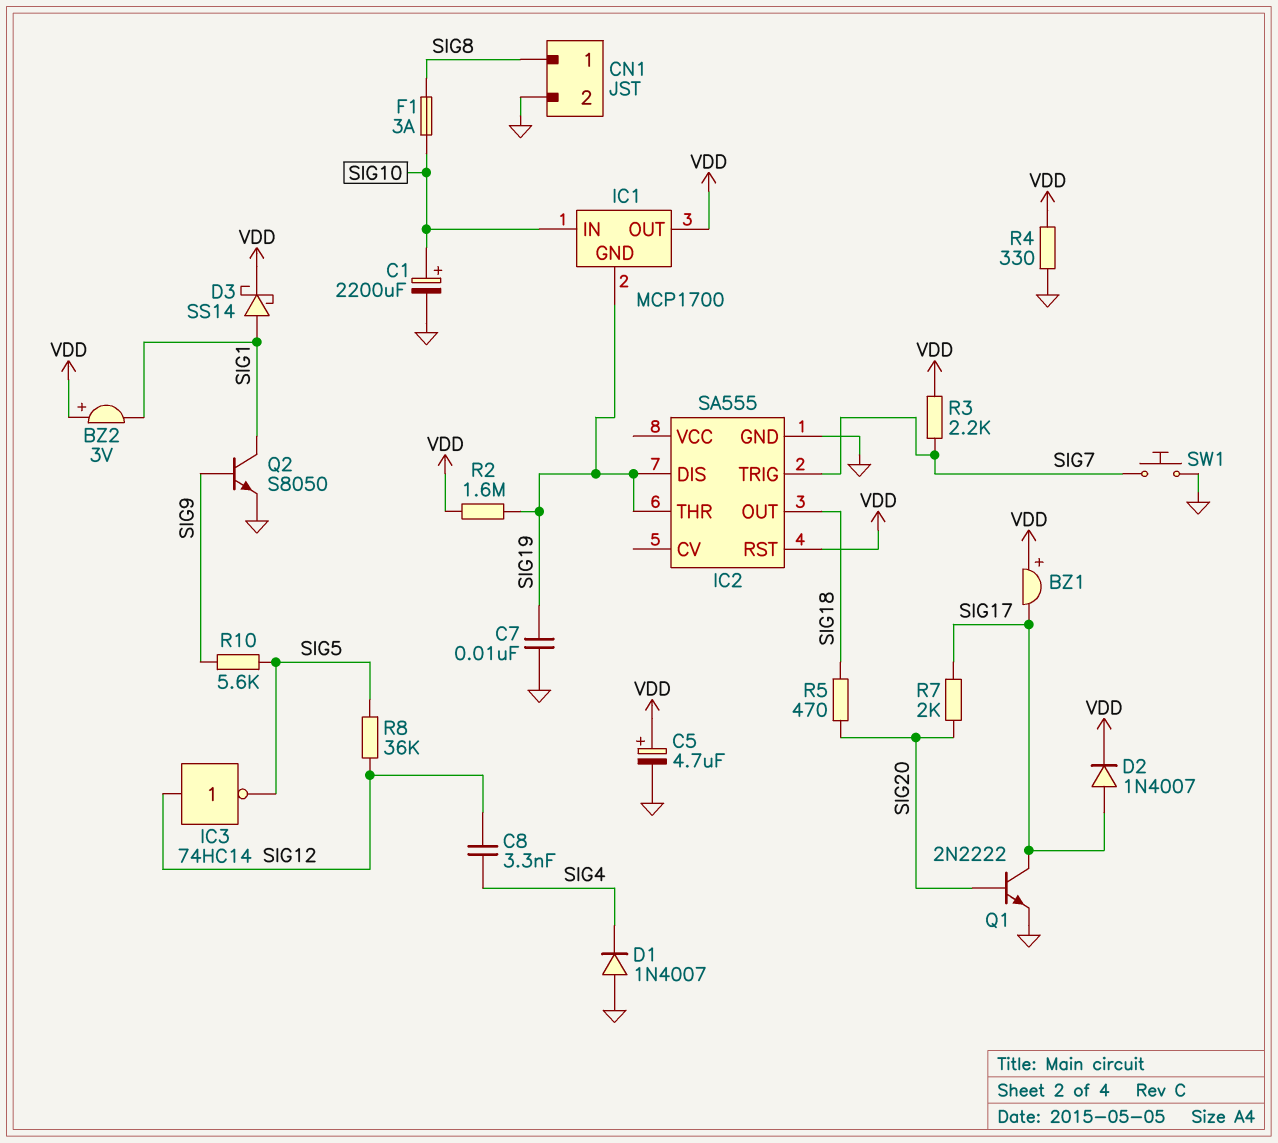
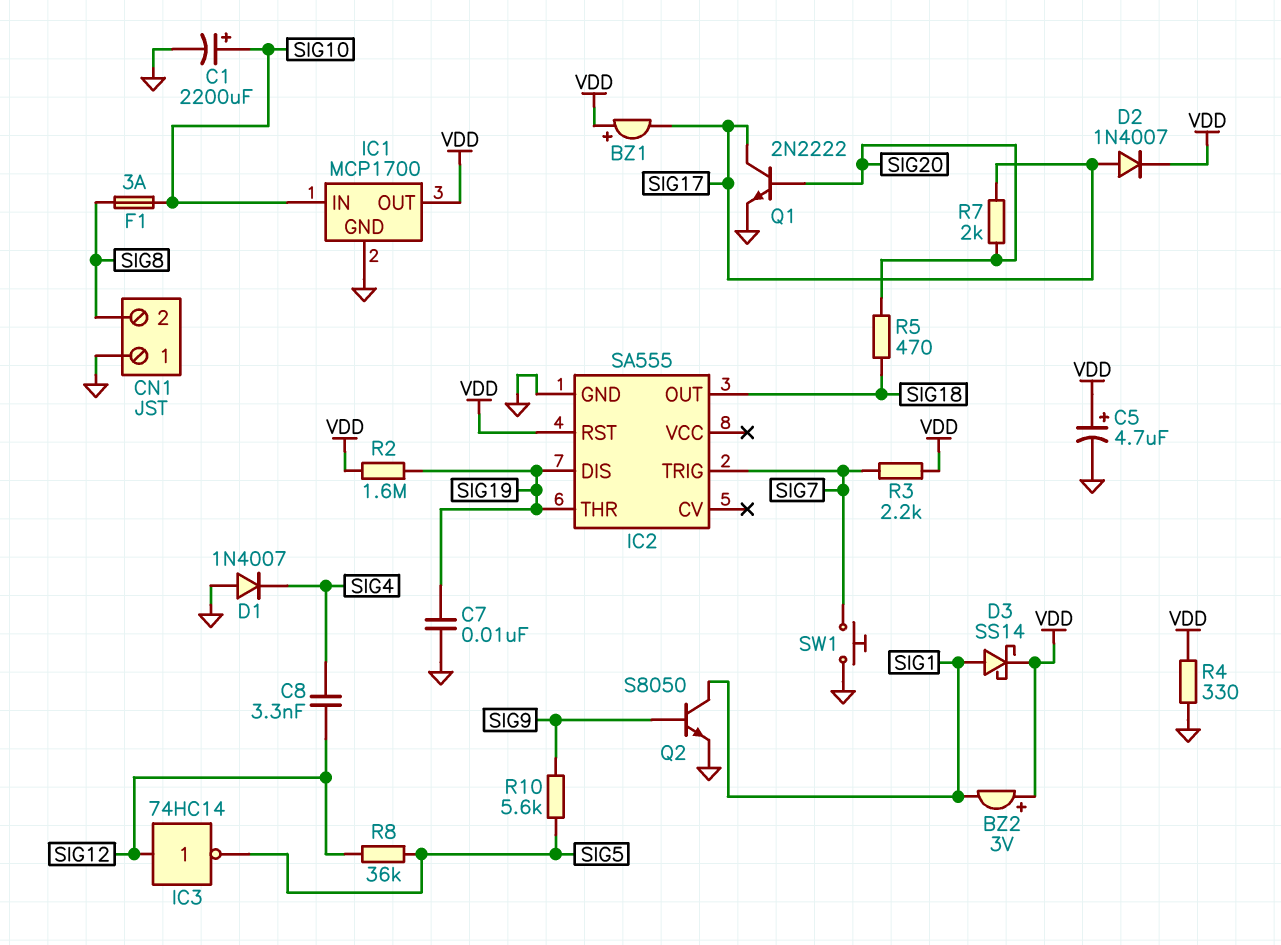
CN1 pin 1: SIG8 -> GND
CN1 pin 2: GND -> SIG8
IC1 pin GND: SIG19 -> GND

